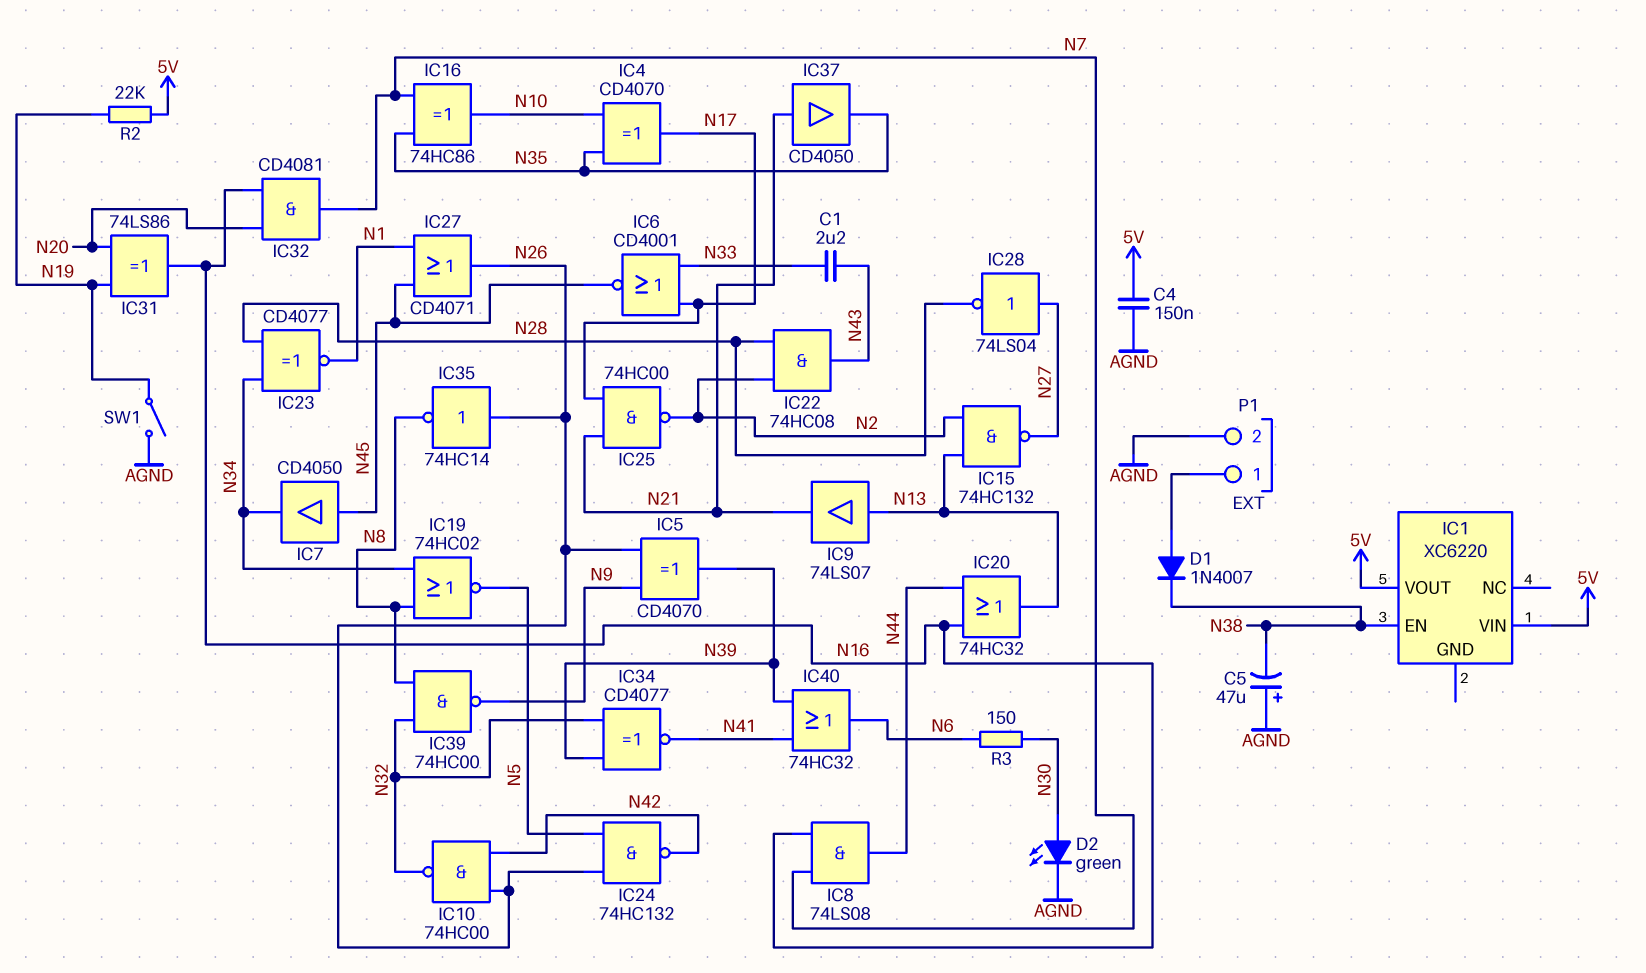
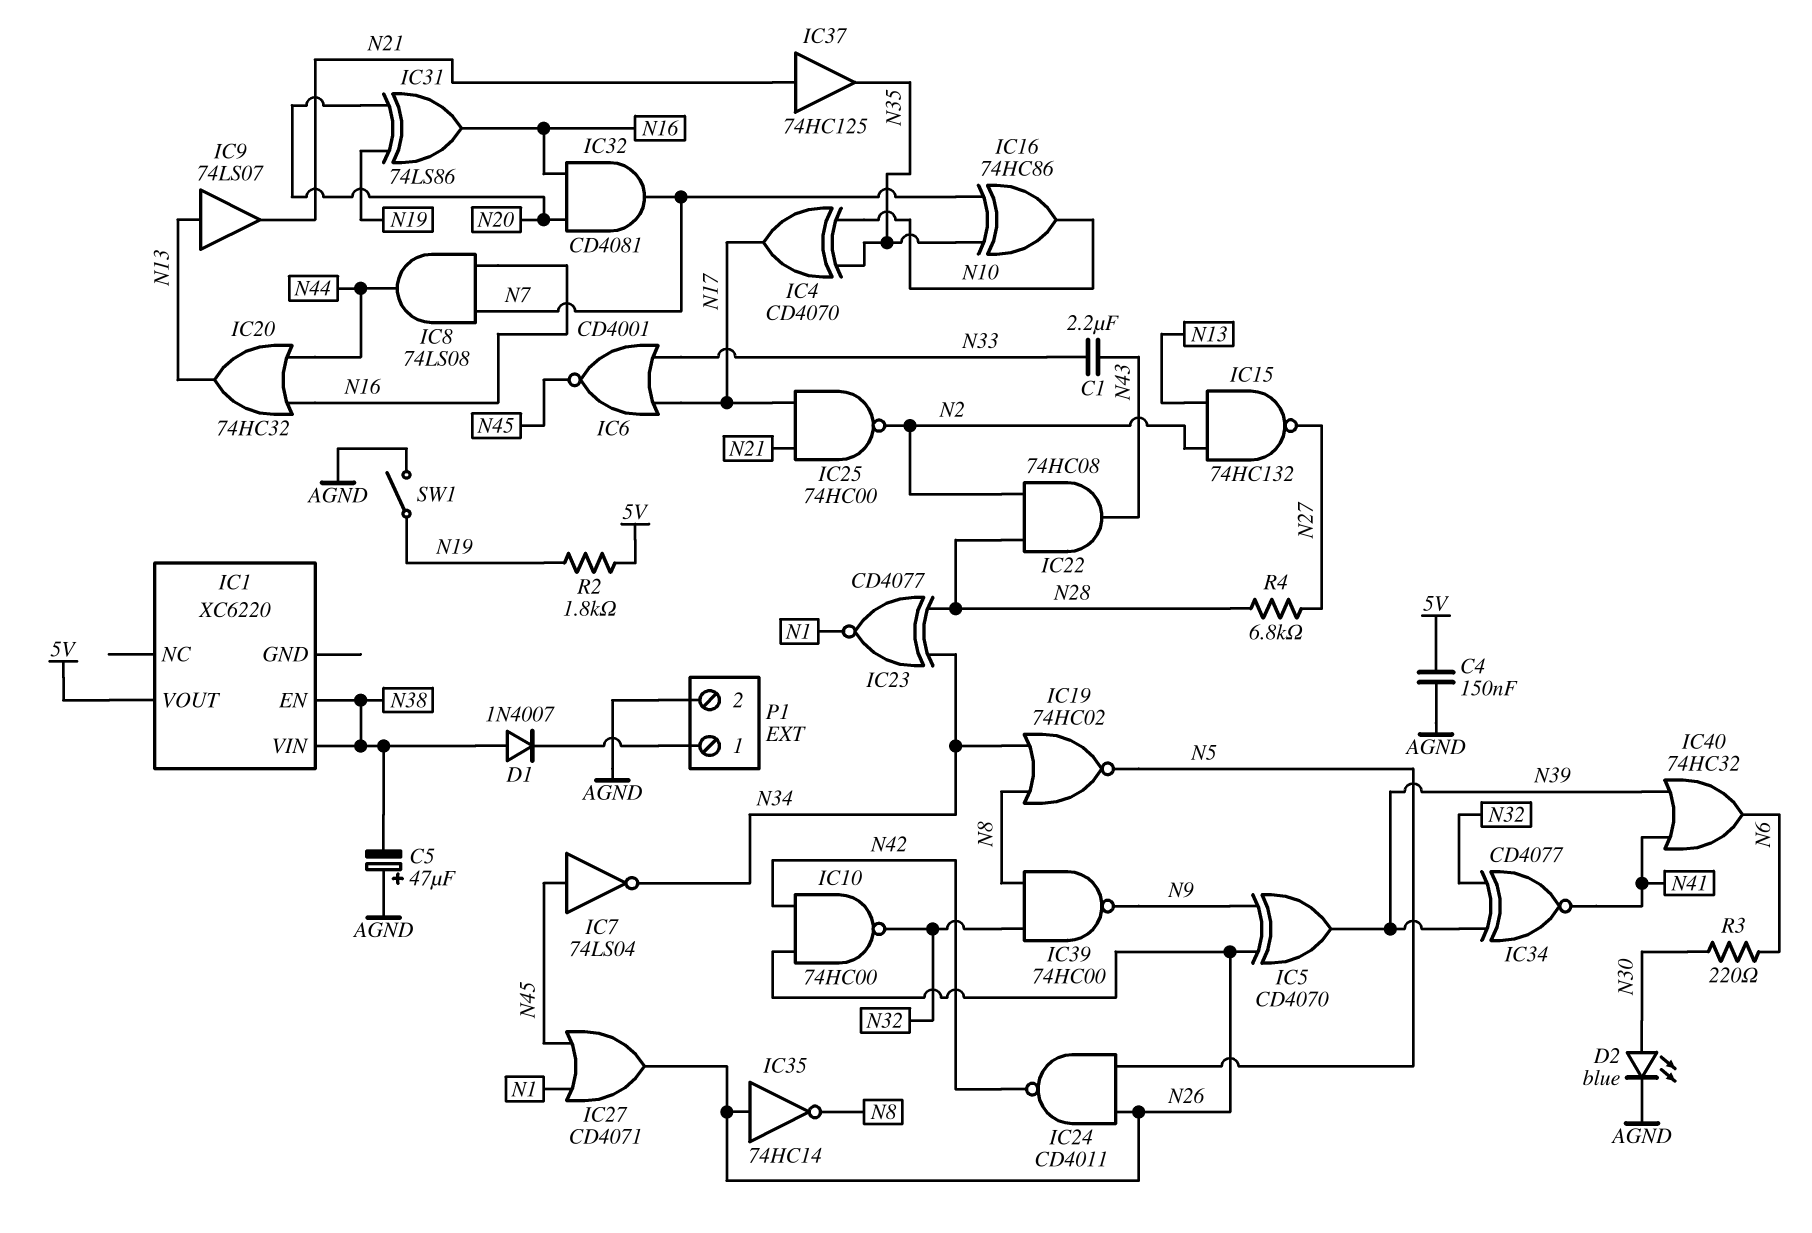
D1: diode 1N4007 (A P1/1, K N38) -> diode 1N4007 (A N38, K P1/1)
D2: LED green (A N30, K AGND) -> LED blue (A N30, K AGND)
IC1 pin VIN: 5V -> N38
IC7: buffer CD4050 (in N45, out N34) -> NOT 74LS04 (in N45, out N34)
IC24: NAND 74HC132 (in N5, in N26, out N42) -> NAND CD4011 (in N5, in N26, out N42)
IC28: NOT 74LS04 (in N27, out N28) -> none
IC37: buffer CD4050 (in N21, out N35) -> buffer 74HC125 (in N21, out N35)
R2: 22k (5V, N19) -> 1.8k (5V, N19)
R3: 150 (N6, N30) -> 220 (N6, N30)
R4: none -> 6.8k (N27, N28)

